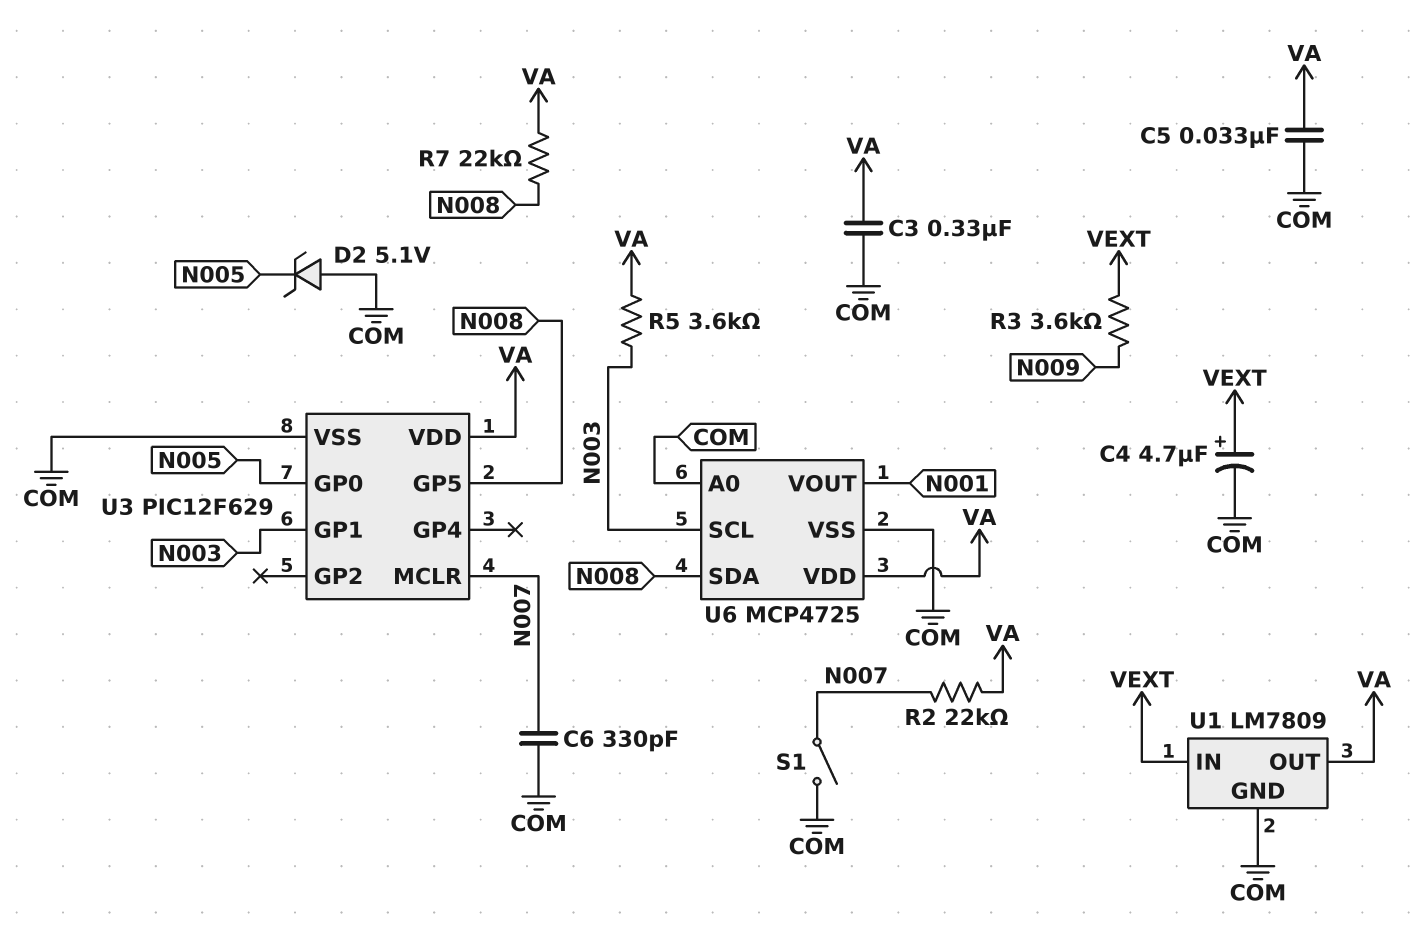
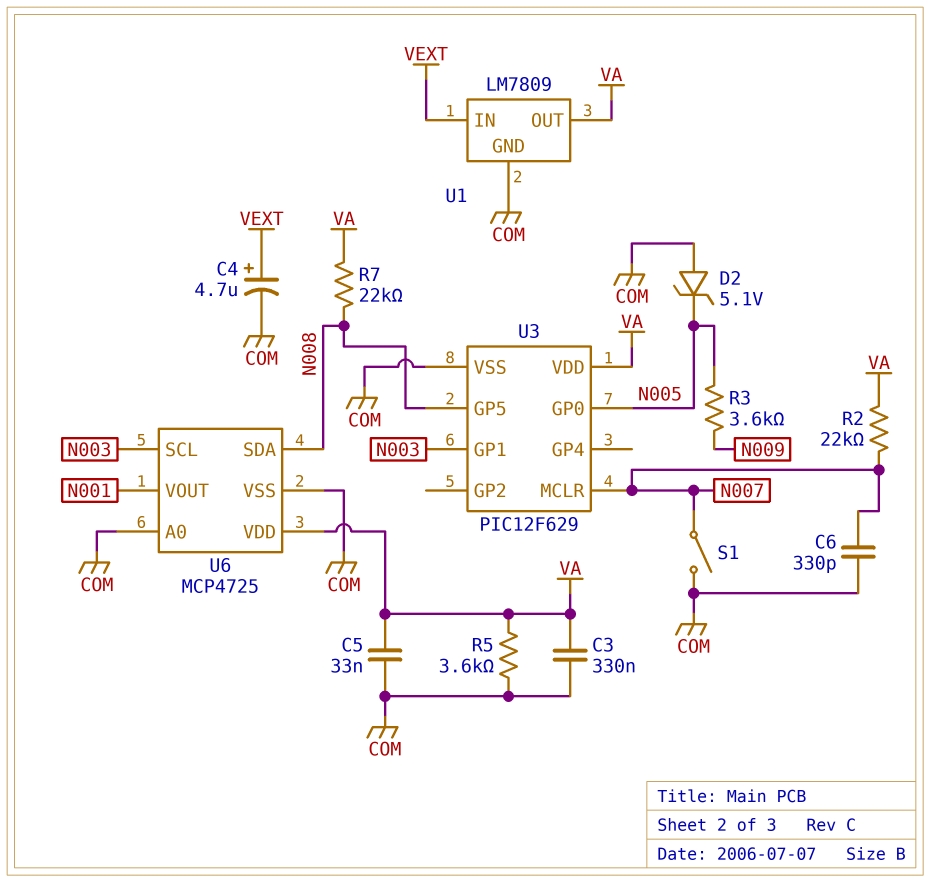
R3: 3.6k (N009, VEXT) -> 3.6k (N005, N009)
R5: 3.6k (N003, VA) -> 3.6k (COM, VA)

